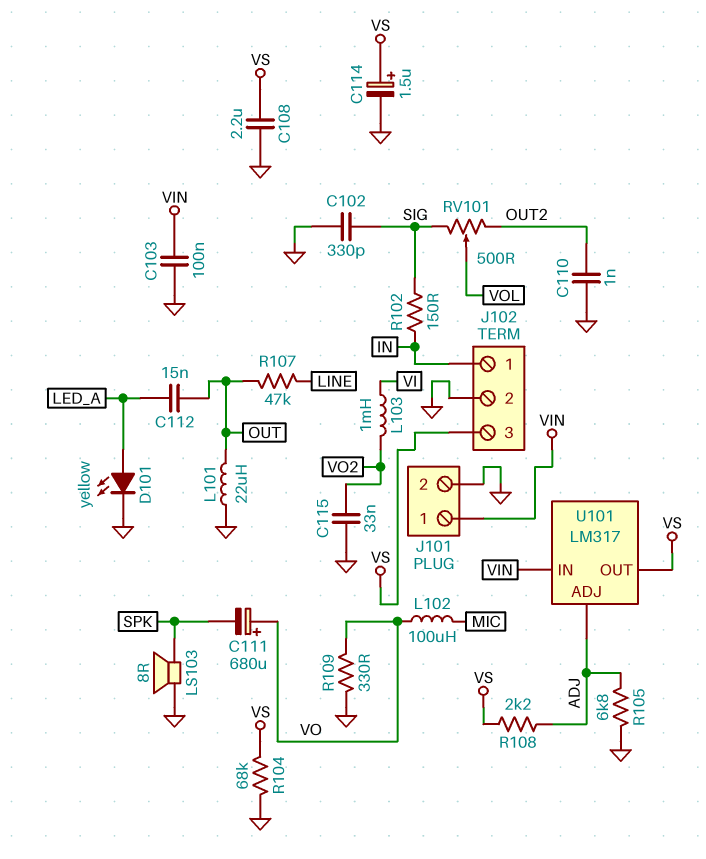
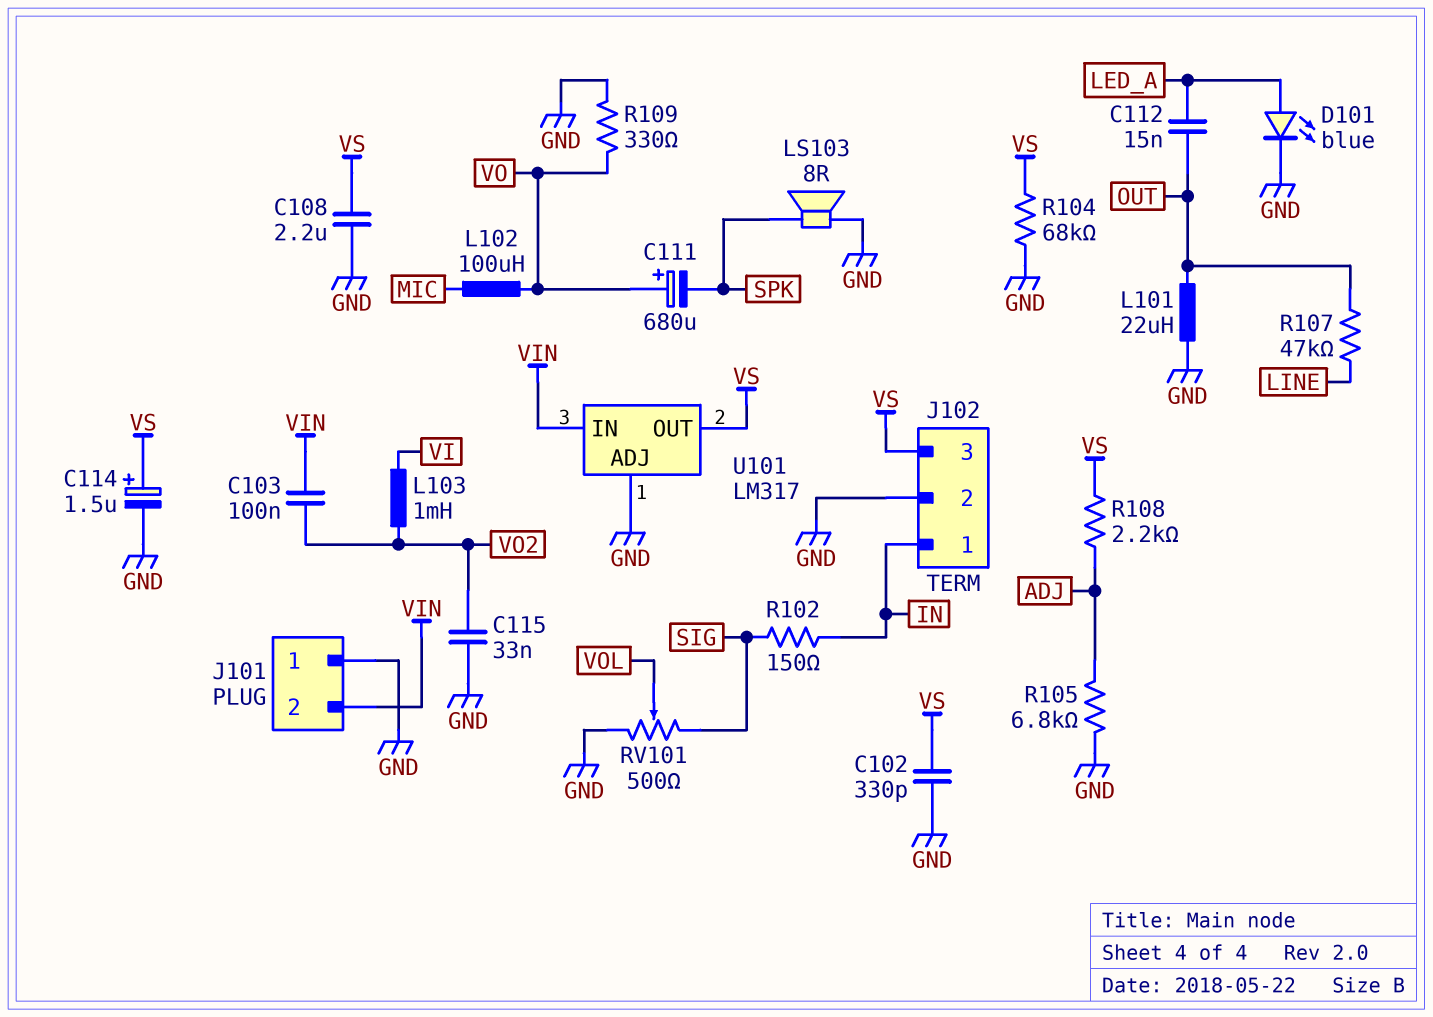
C102: 330pF (GND, SIG) -> 330pF (GND, VS)
C103: 100nF (GND, VIN) -> 100nF (VIN, VO2)
C110: 1nF (GND, OUT2) -> none
D101: LED yellow (A LED_A, K GND) -> LED blue (A LED_A, K GND)
J101 pin 1: VIN -> GND
J101 pin 2: GND -> VIN
RV101: 500 (OUT2, SIG, wiper VOL) -> 500 (GND, SIG, wiper VOL)
U101 pin ADJ: ADJ -> GND

